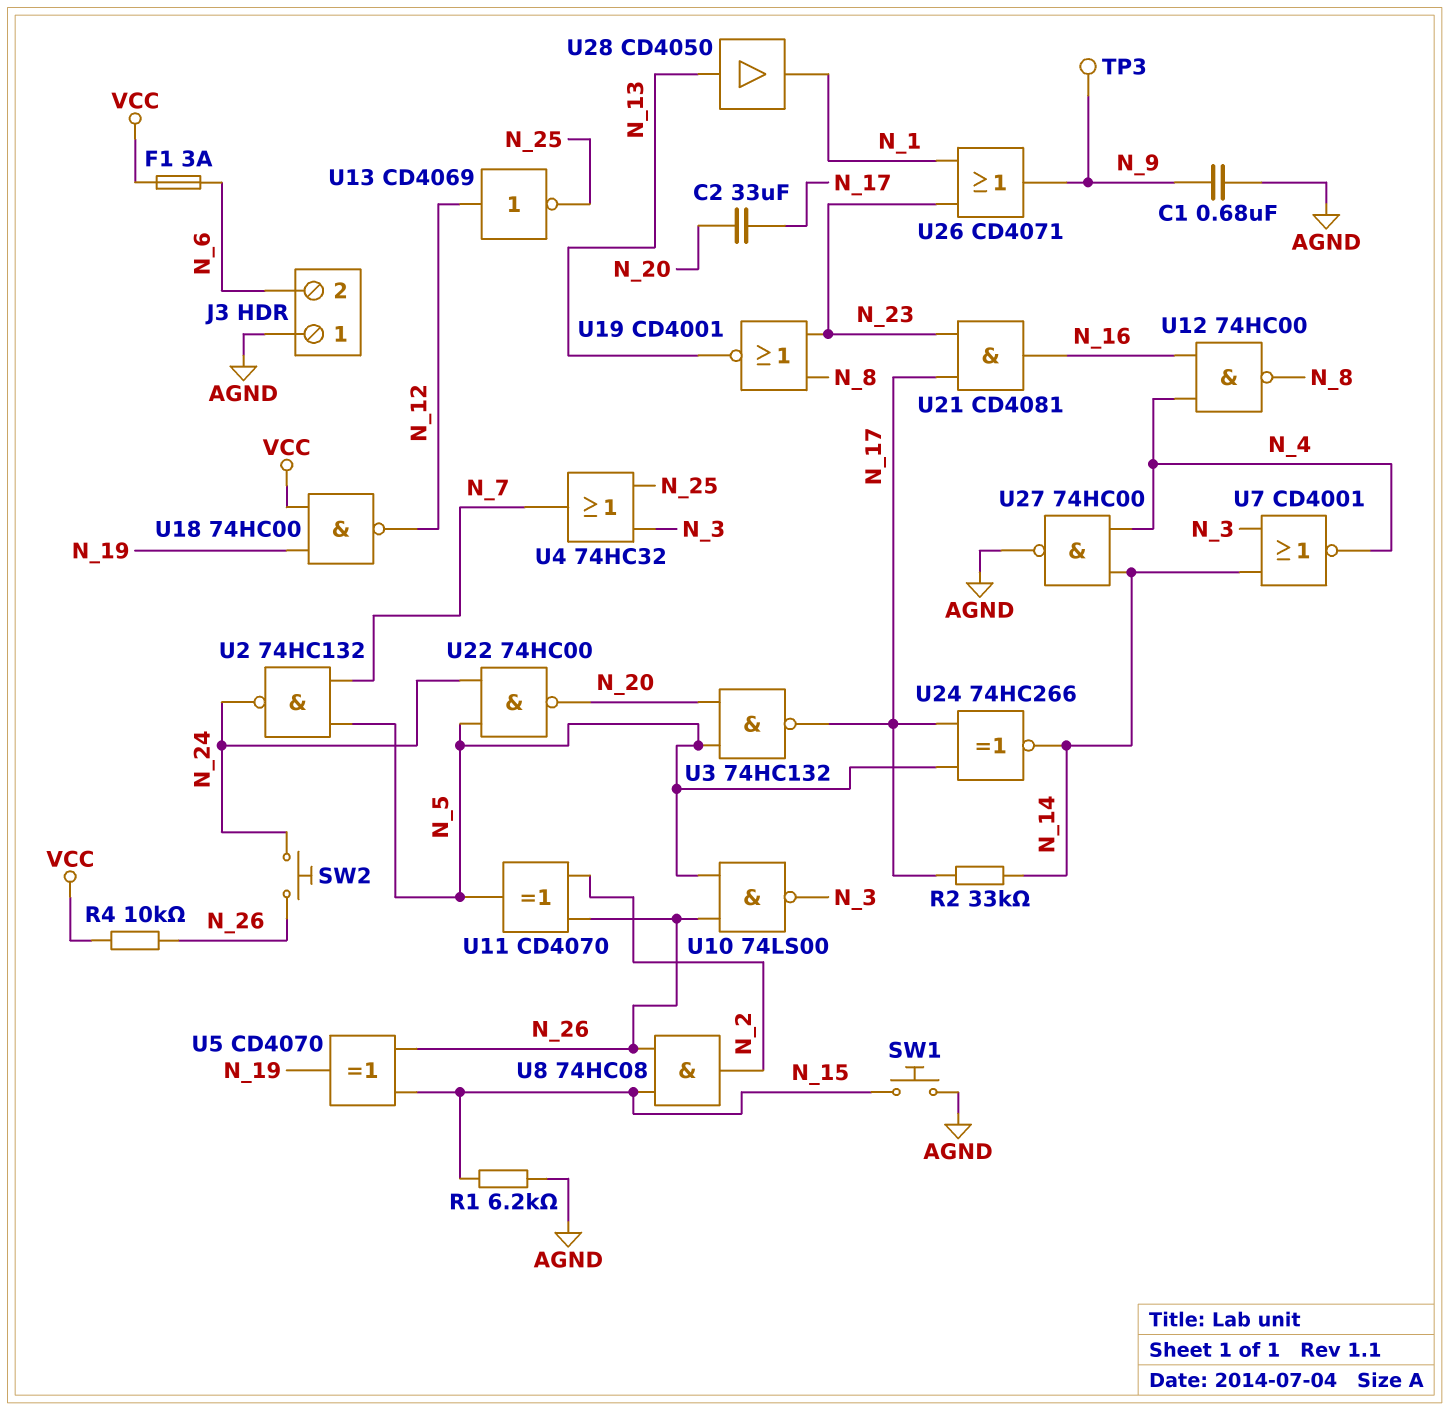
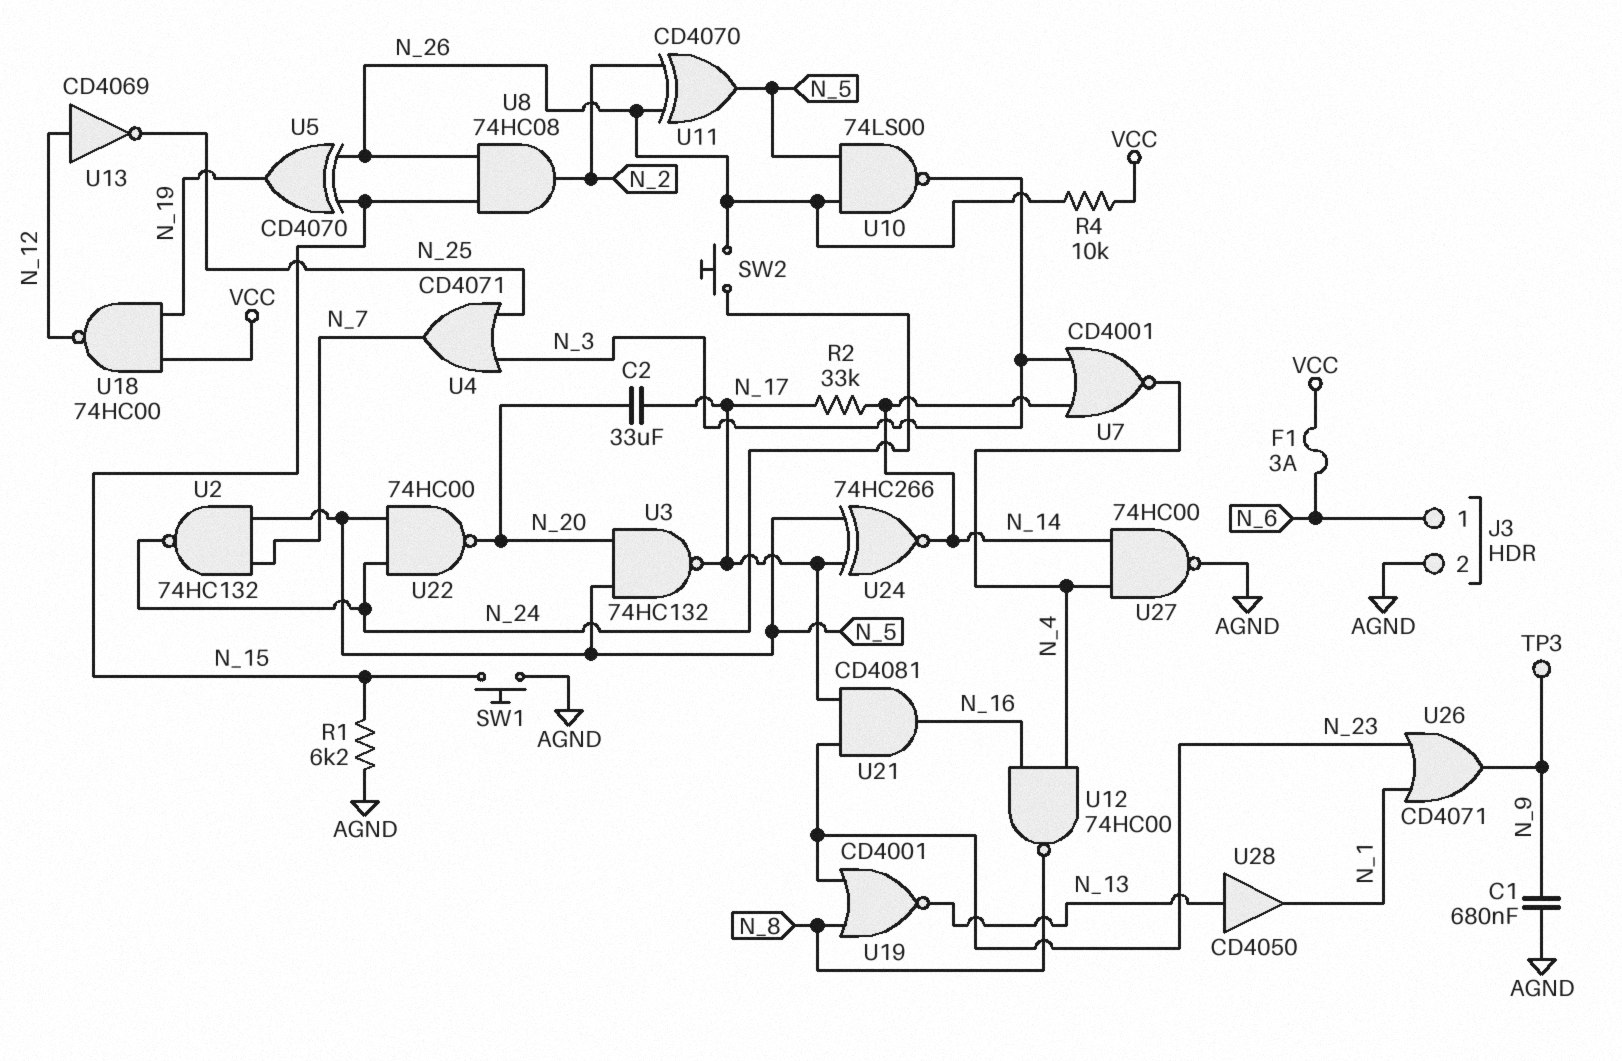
J3 pin 1: AGND -> N_6
J3 pin 2: N_6 -> AGND
U4: OR 74HC32 (in N_3, in N_25, out N_7) -> OR CD4071 (in N_3, in N_25, out N_7)

